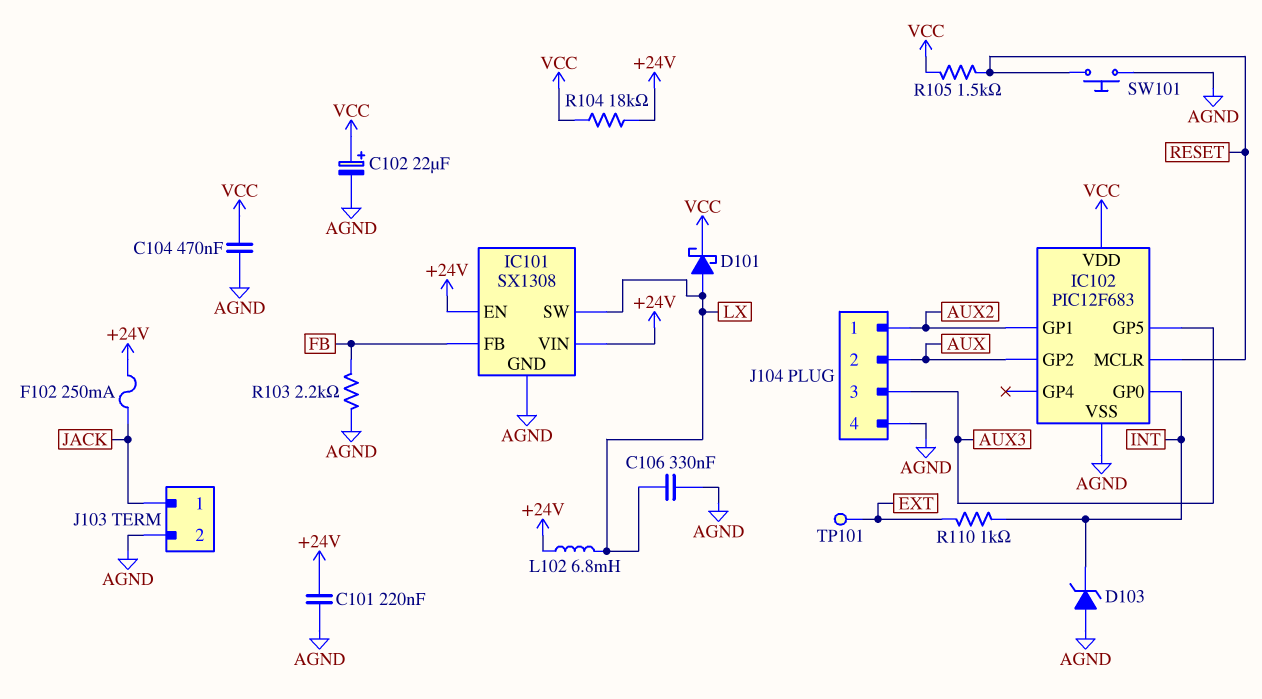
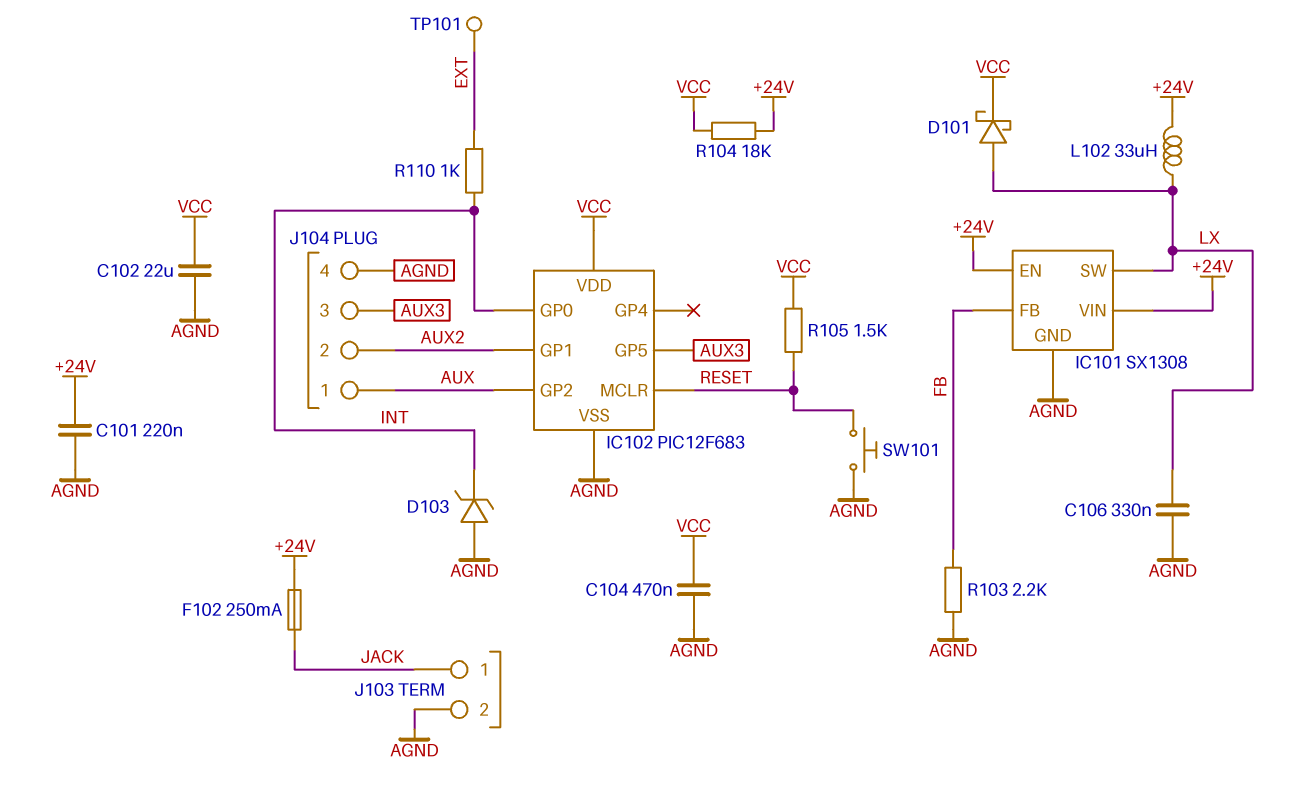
C102: 22uF (plus VCC, minus AGND) -> 22uF (AGND, VCC)
J104 pin 1: AUX2 -> AUX
J104 pin 2: AUX -> AUX2
L102: 6.8mH (+24V, LX) -> 33uH (+24V, LX)

